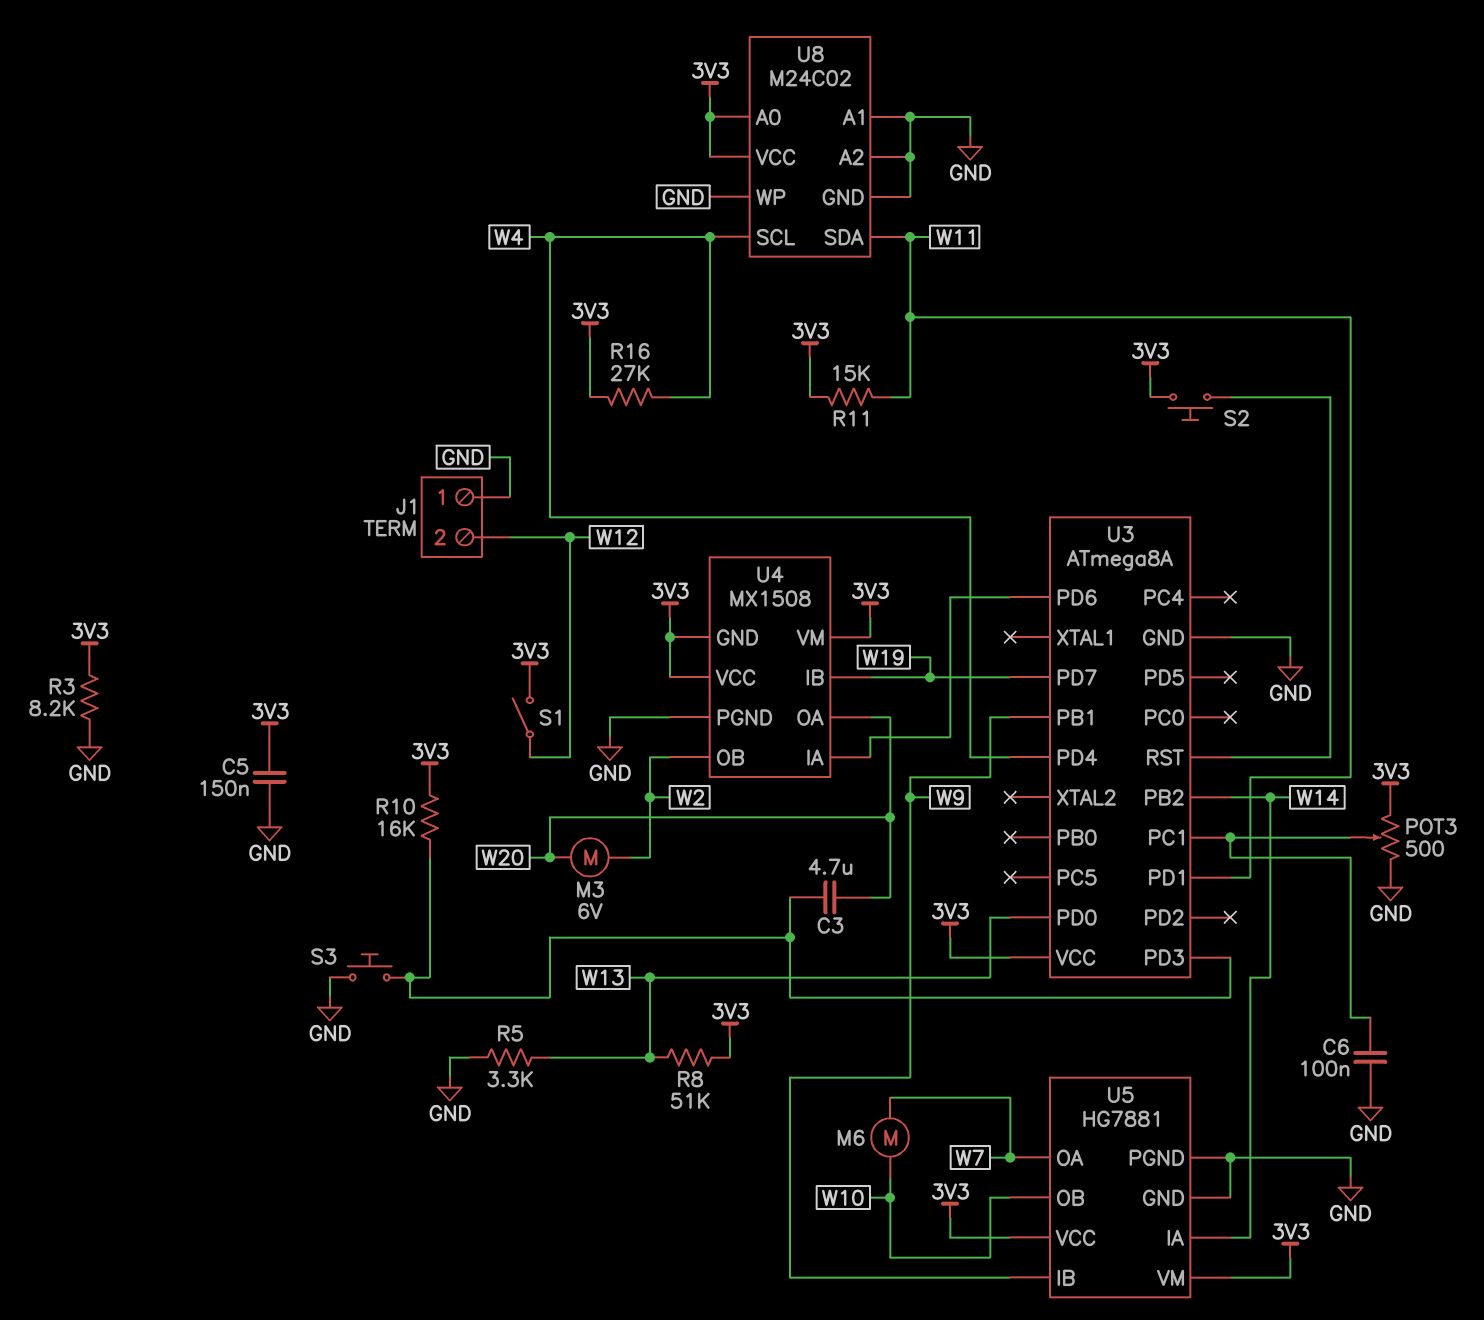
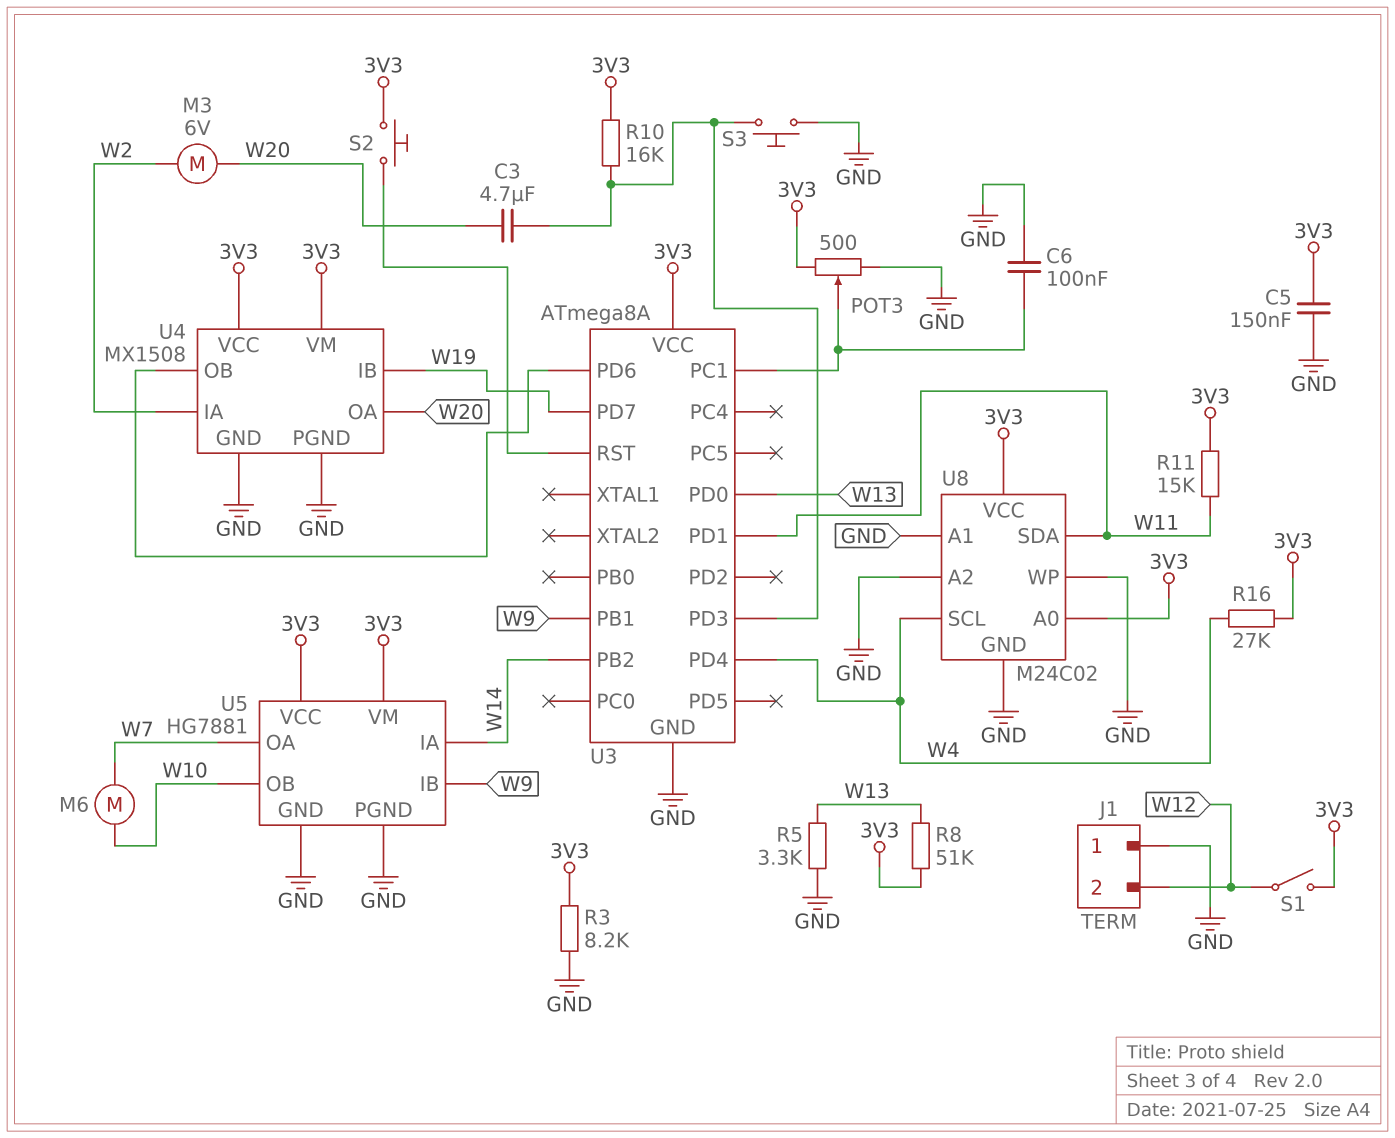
U4 pin GND: 3V3 -> GND
U4 pin IA: U3/PD6 -> W2
U4 pin OB: W2 -> U3/PD6

